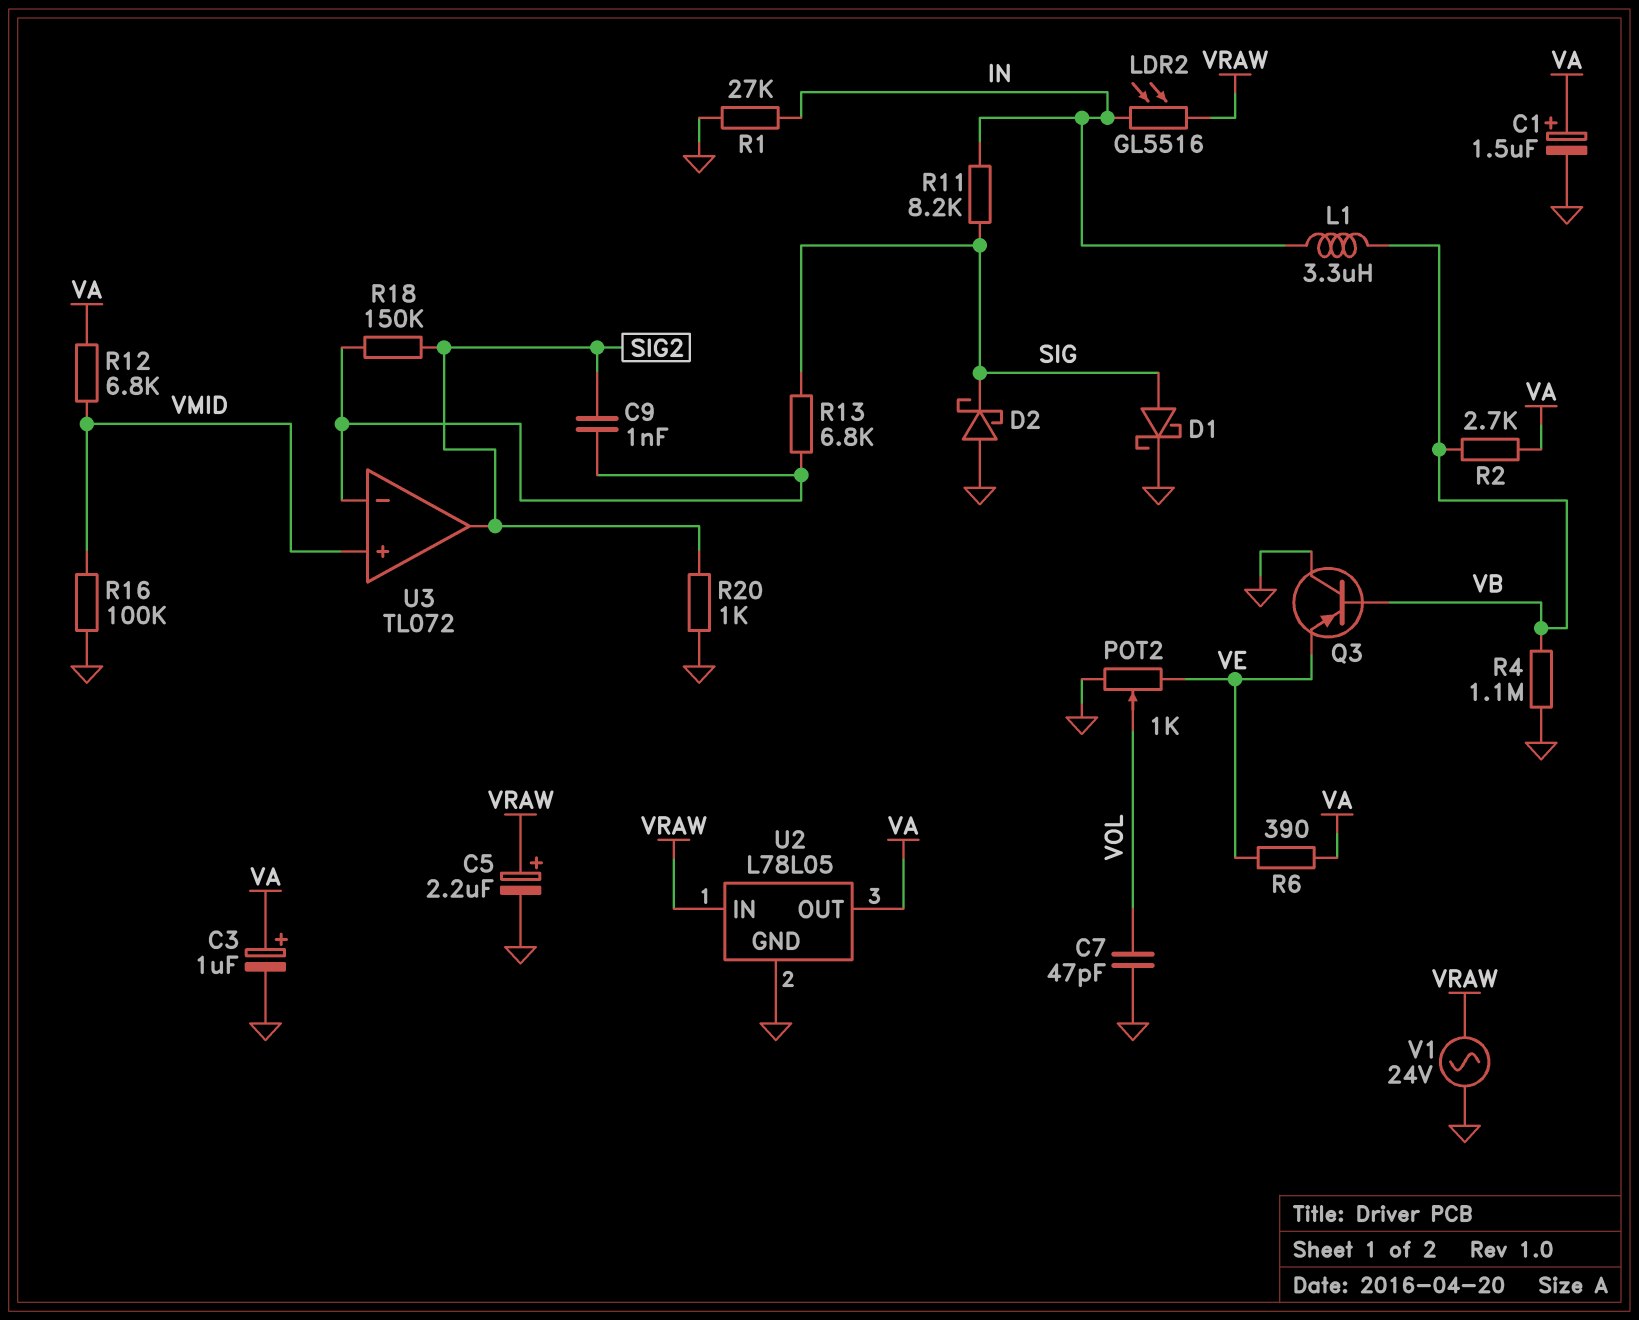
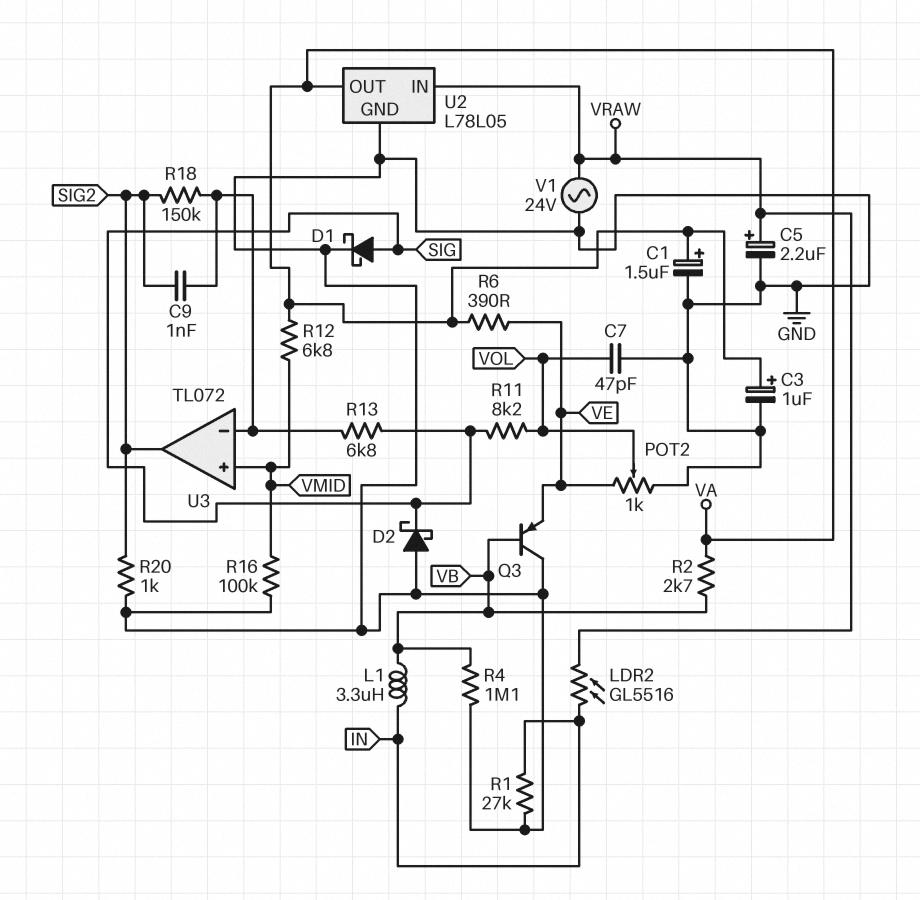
R11: 8.2k (IN, SIG) -> 8.2k (SIG, VOL)

